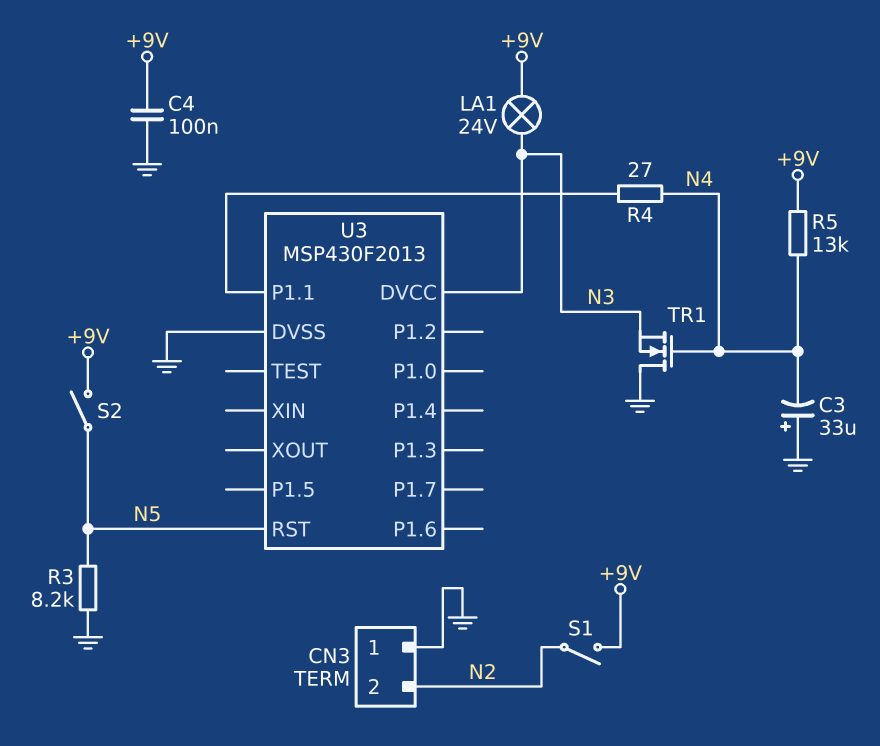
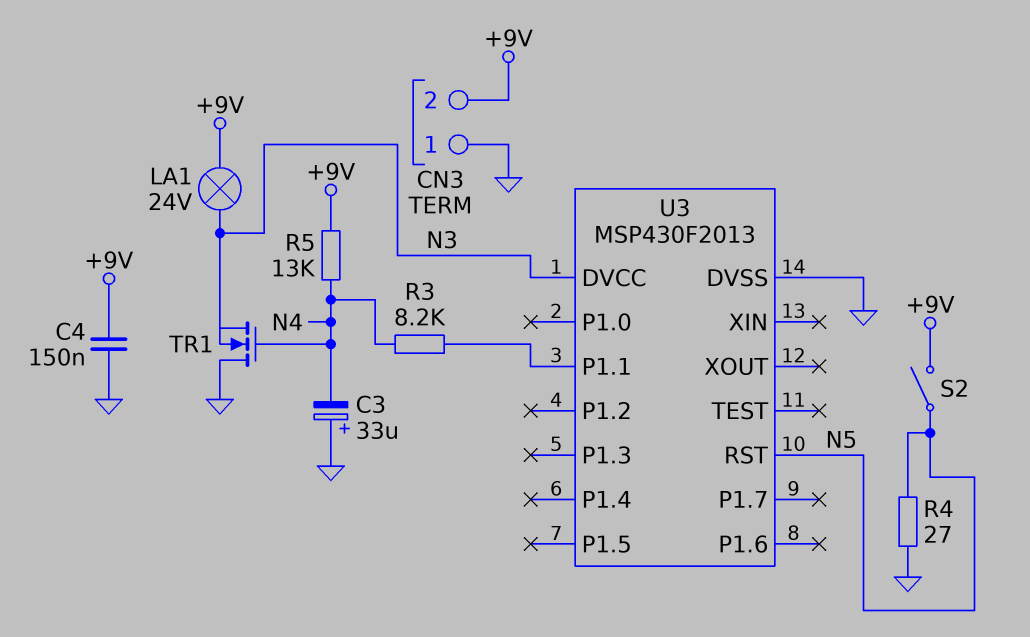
C4: 100nF (+9V, GND) -> 150nF (+9V, GND)
CN3 pin 2: N2 -> +9V
R3: 8.2k (GND, N5) -> 8.2k (N4, U3/P1.1)
R4: 27 (N4, U3/P1.1) -> 27 (GND, N5)
S1: switch (+9V, N2) -> none

